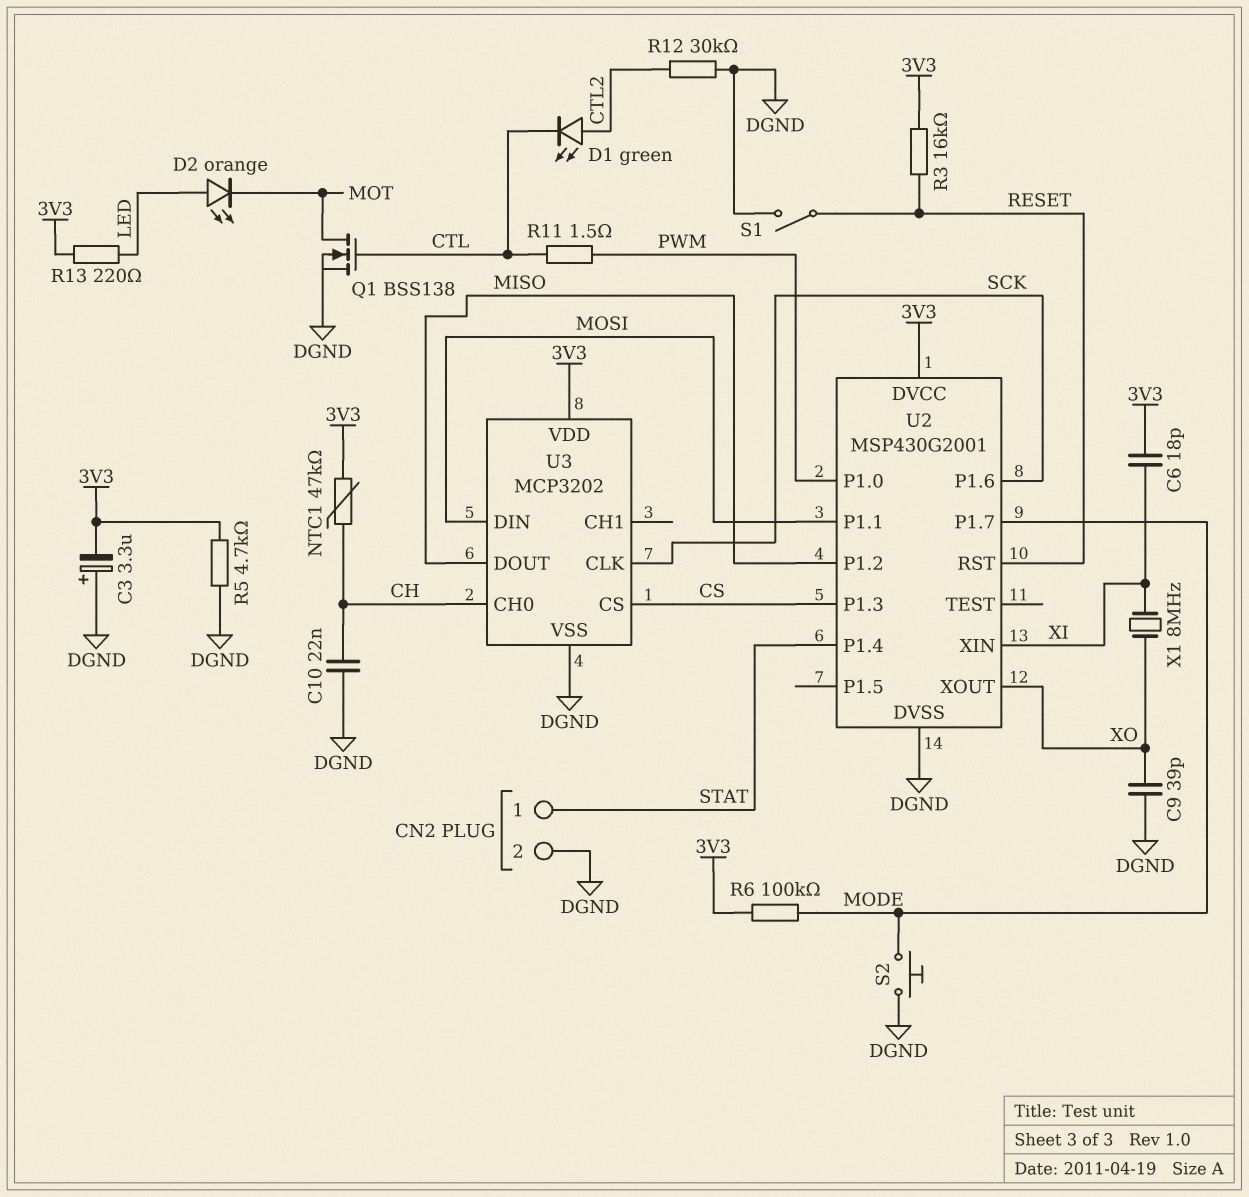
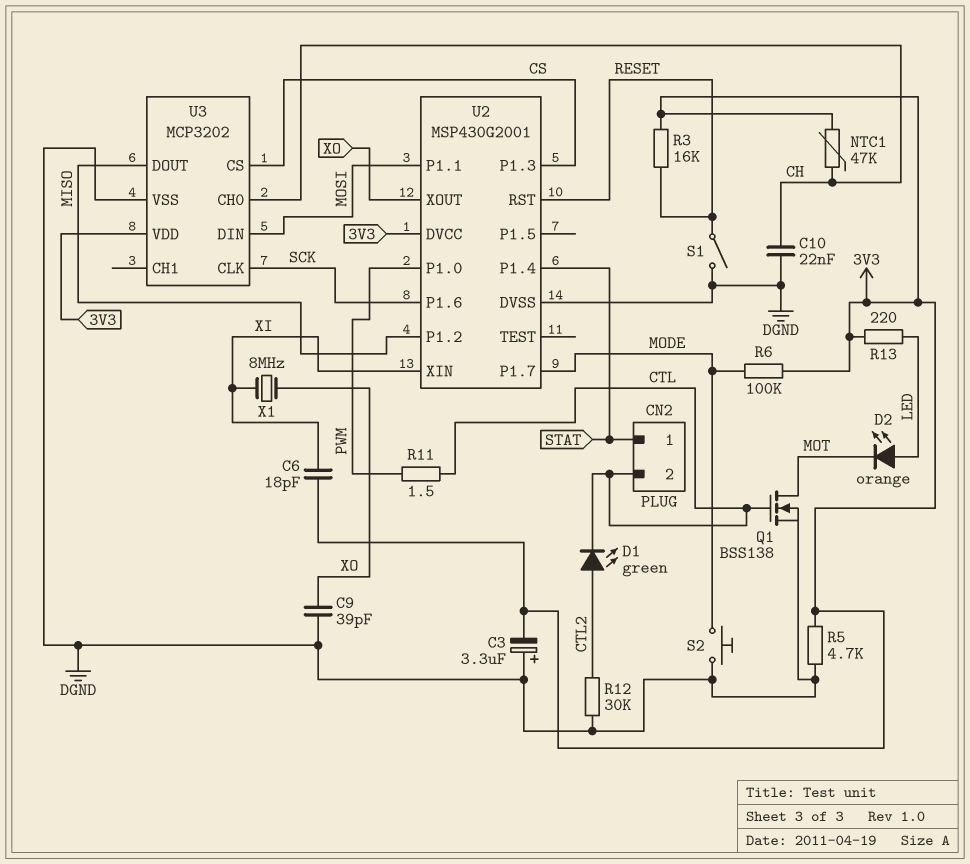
CN2 pin 2: DGND -> CTL

